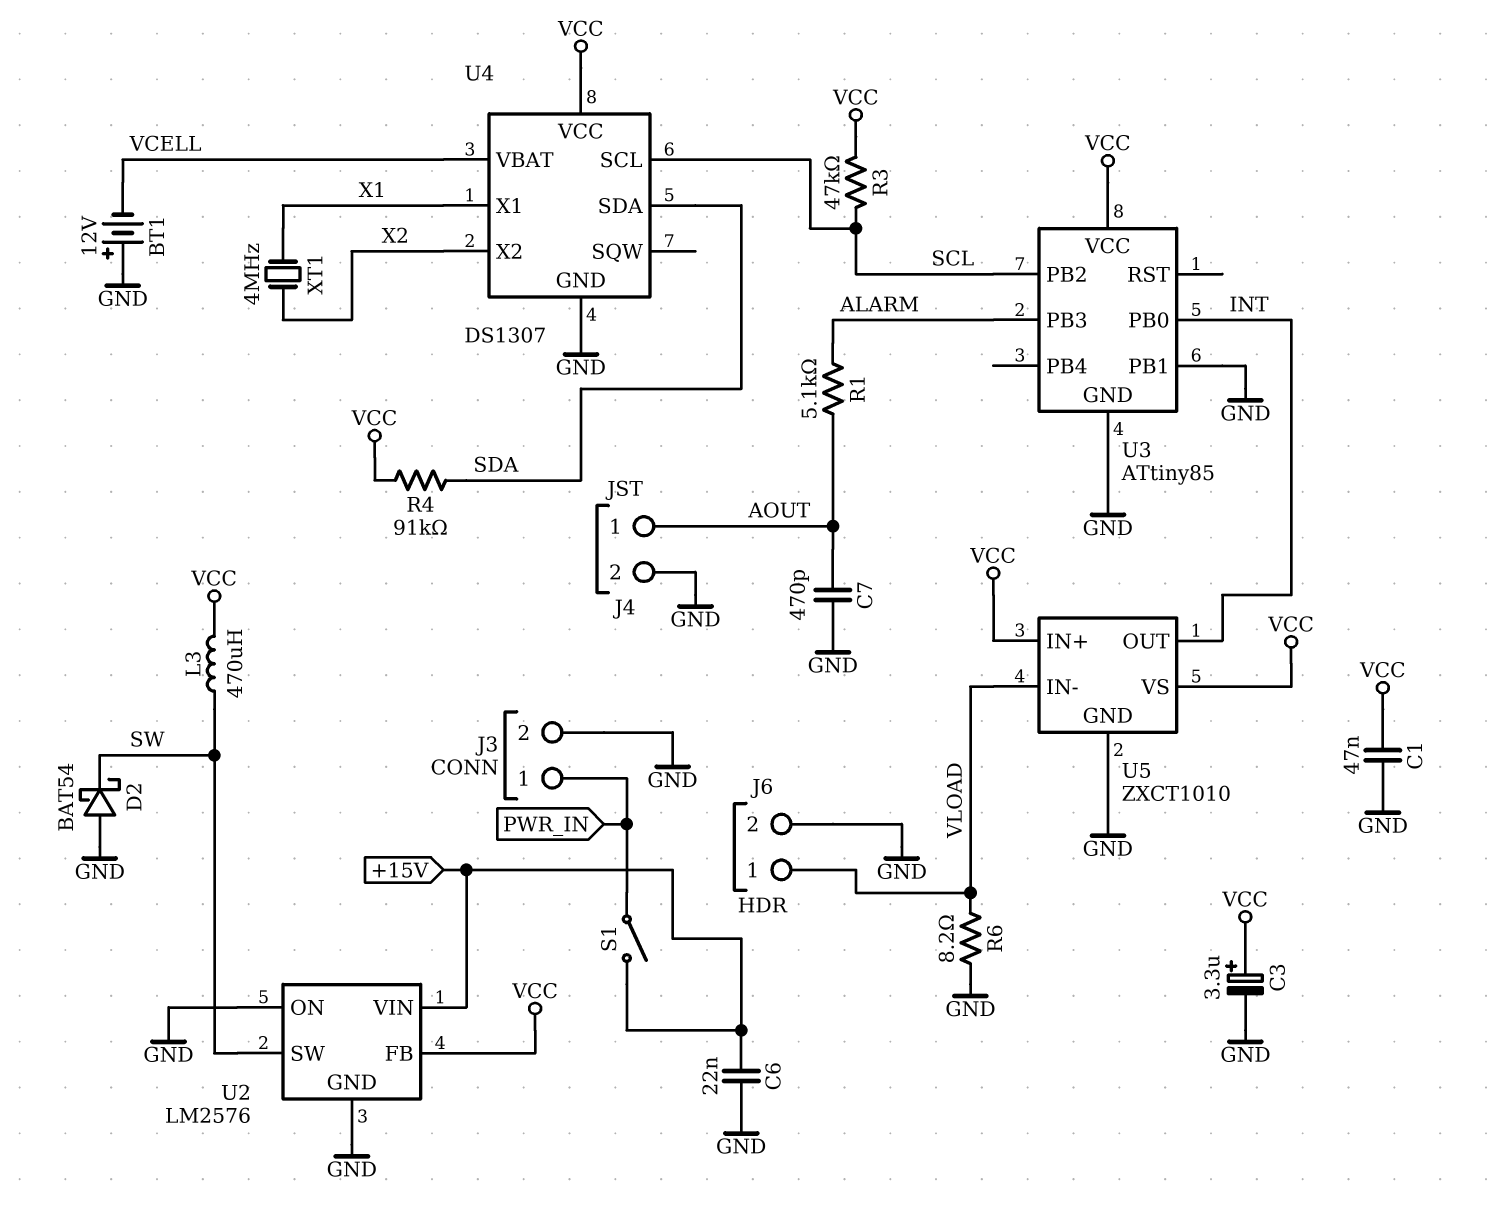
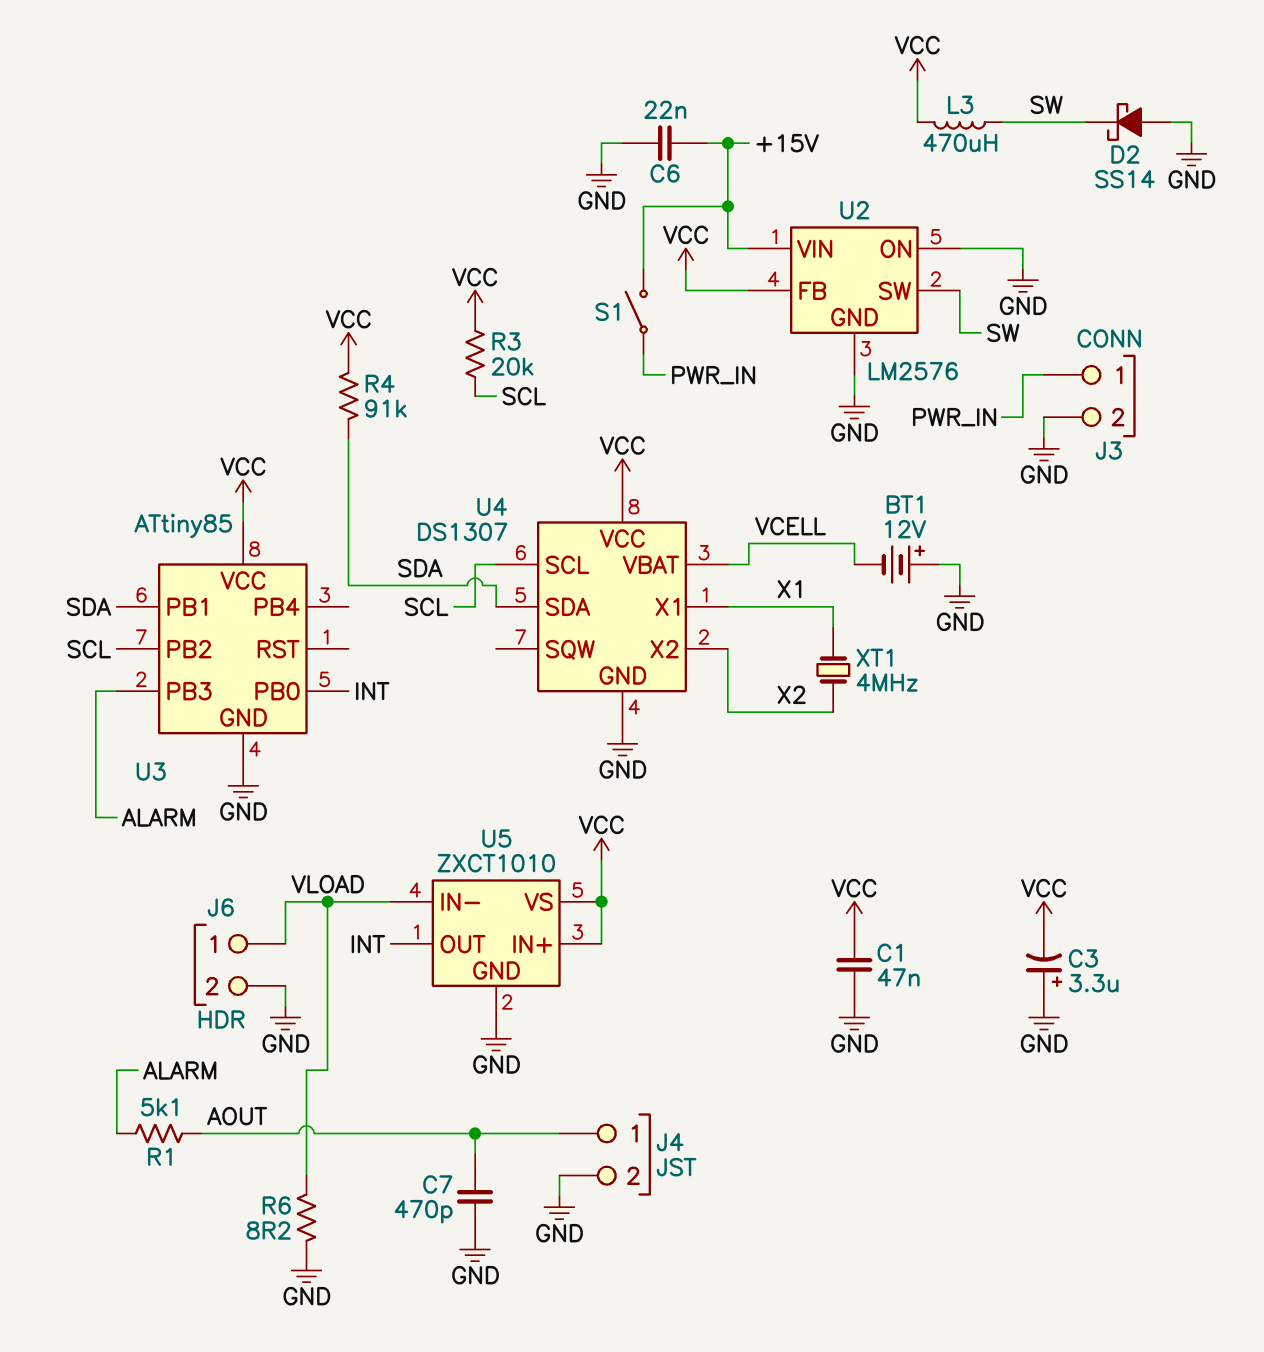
C3: 3.3uF (plus VCC, minus GND) -> 3.3uF (plus GND, minus VCC)
D2: schottky BAT54 (A GND, K SW) -> schottky SS14 (A GND, K SW)
R3: 47k (SCL, VCC) -> 20k (SCL, VCC)
U3 pin PB1: GND -> SDA

